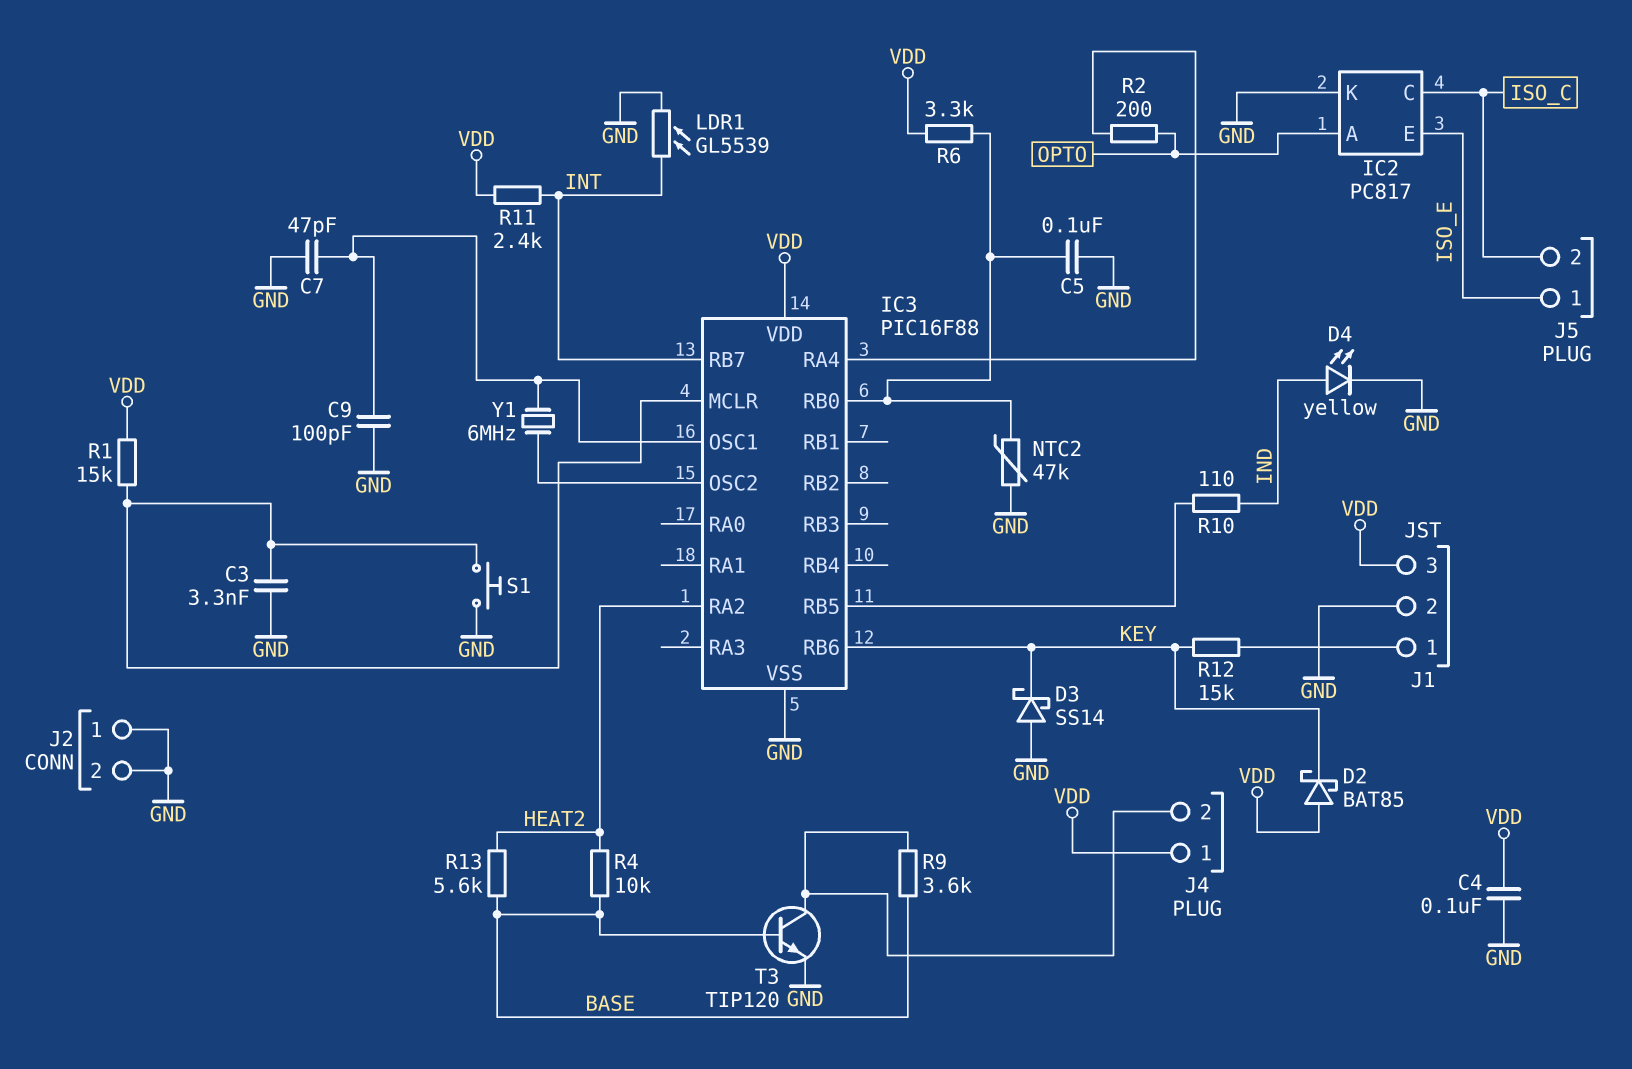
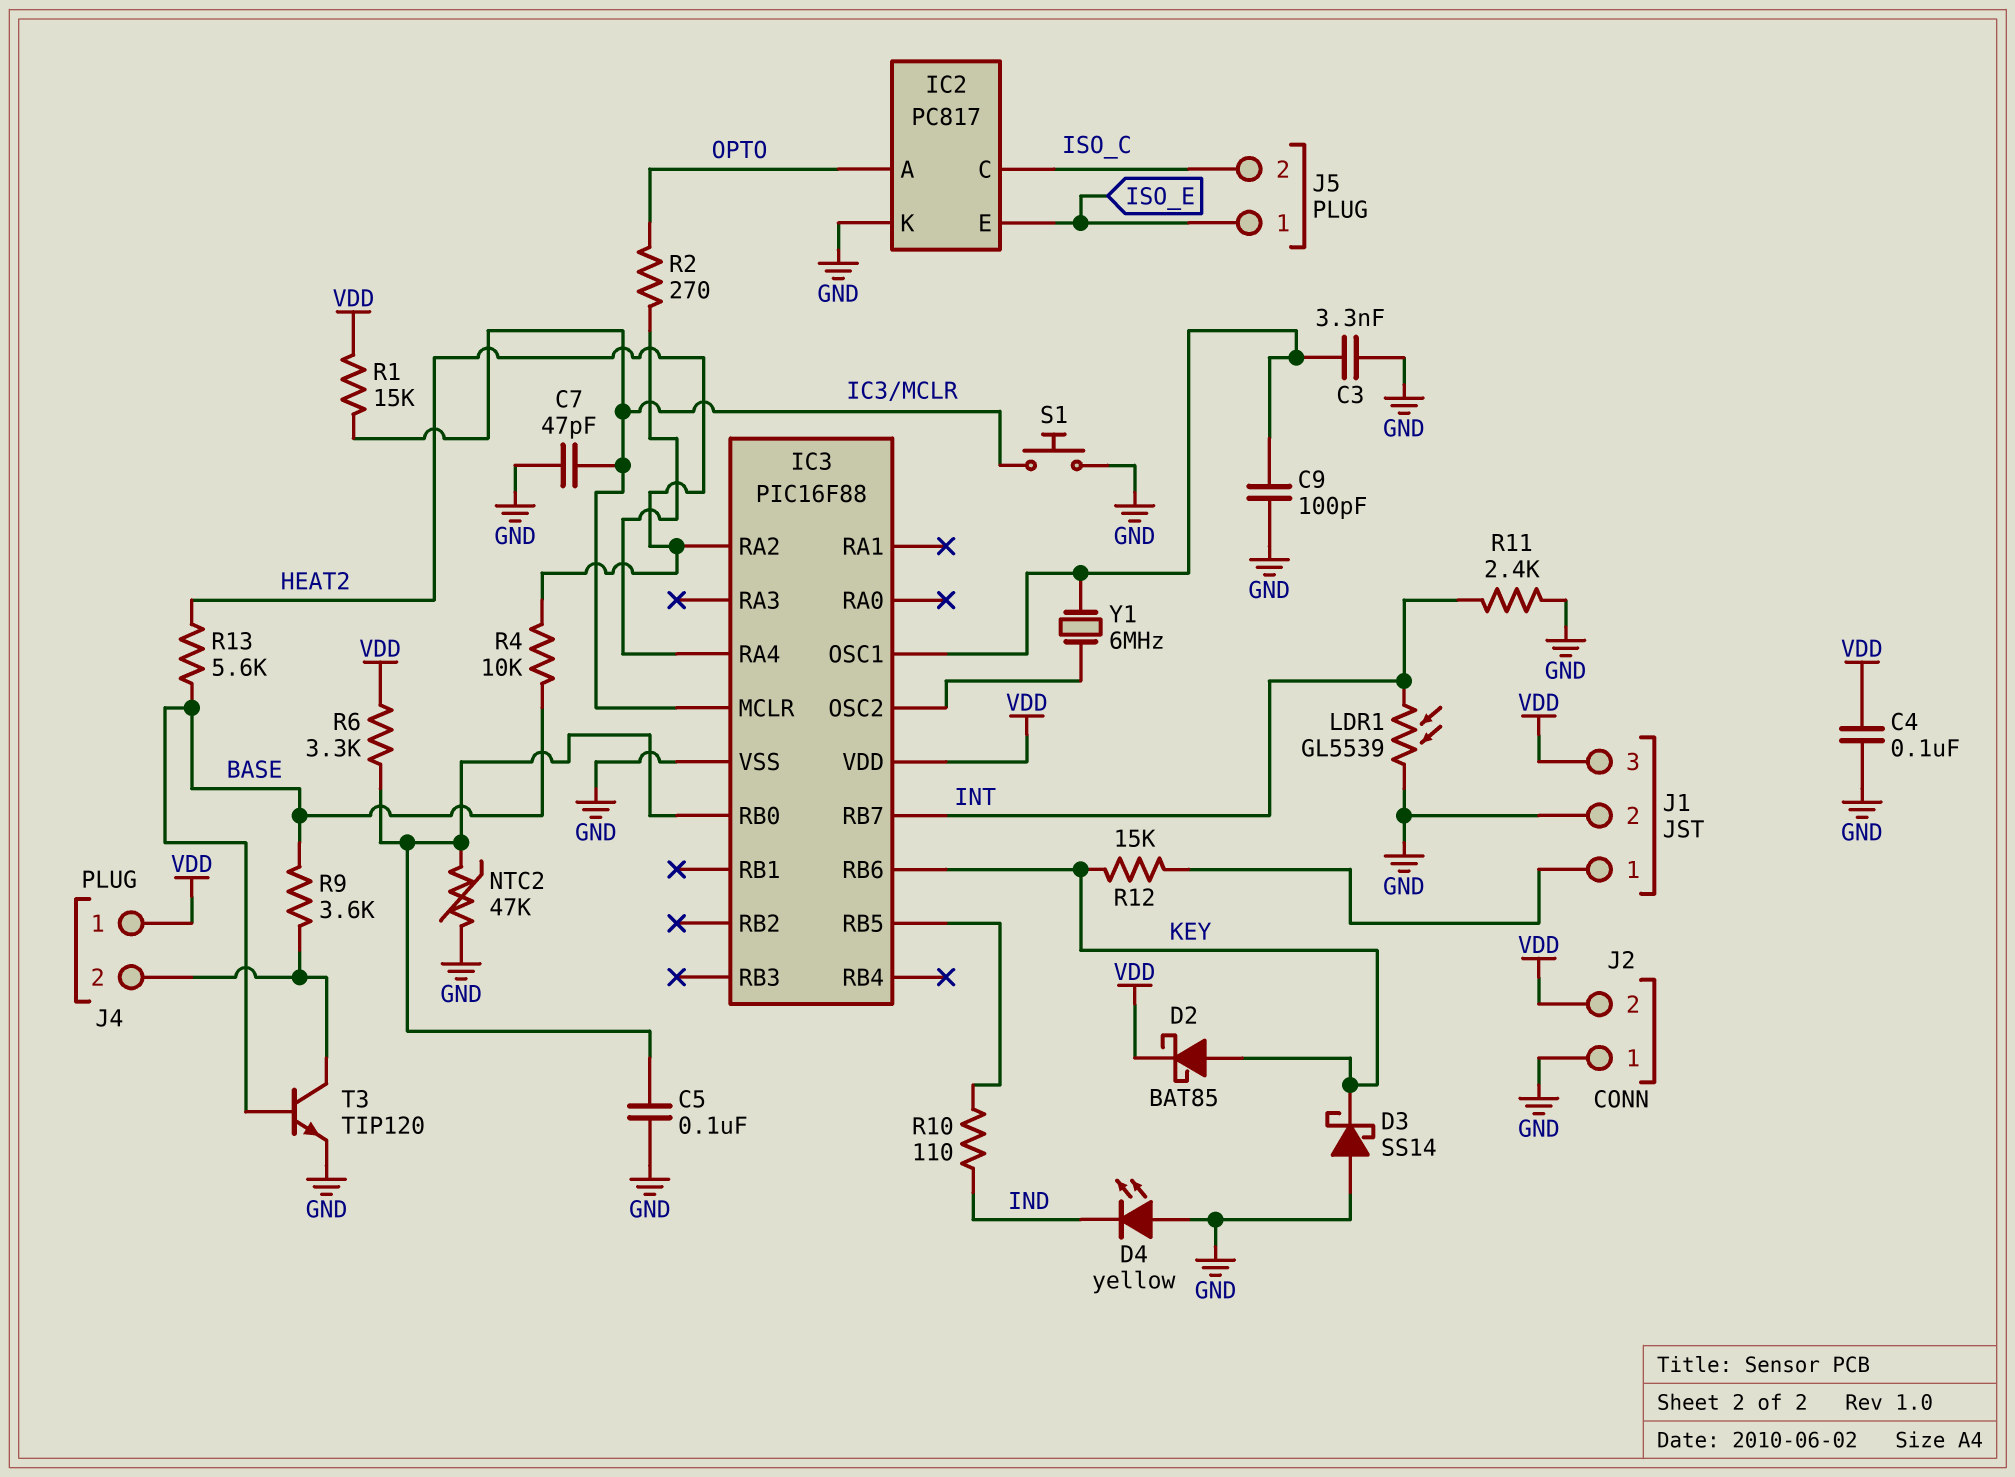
C3: 3.3nF (GND, IC3/MCLR) -> 3.3nF (GND, IC3/OSC1)
C7: 47pF (GND, IC3/OSC1) -> 47pF (GND, IC3/MCLR)
D2: schottky BAT85 (A VDD, K KEY) -> schottky BAT85 (A KEY, K VDD)
D4: LED yellow (A IND, K GND) -> LED yellow (A GND, K IND)
J2 pin 2: GND -> VDD
R2: 200 (IC3/RA4, OPTO) -> 270 (IC3/RA4, OPTO)
R11: 2.4k (INT, VDD) -> 2.4k (GND, INT)

